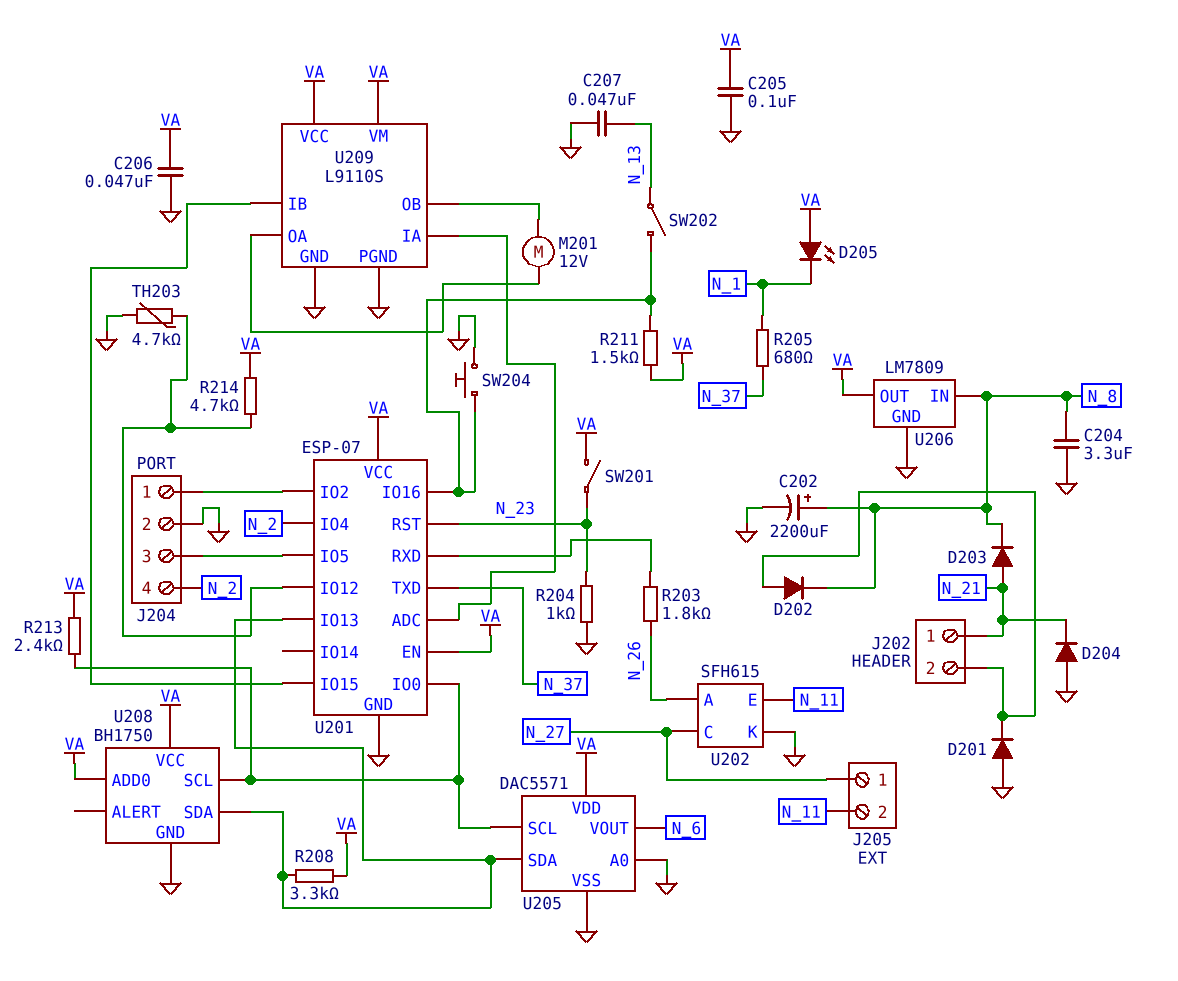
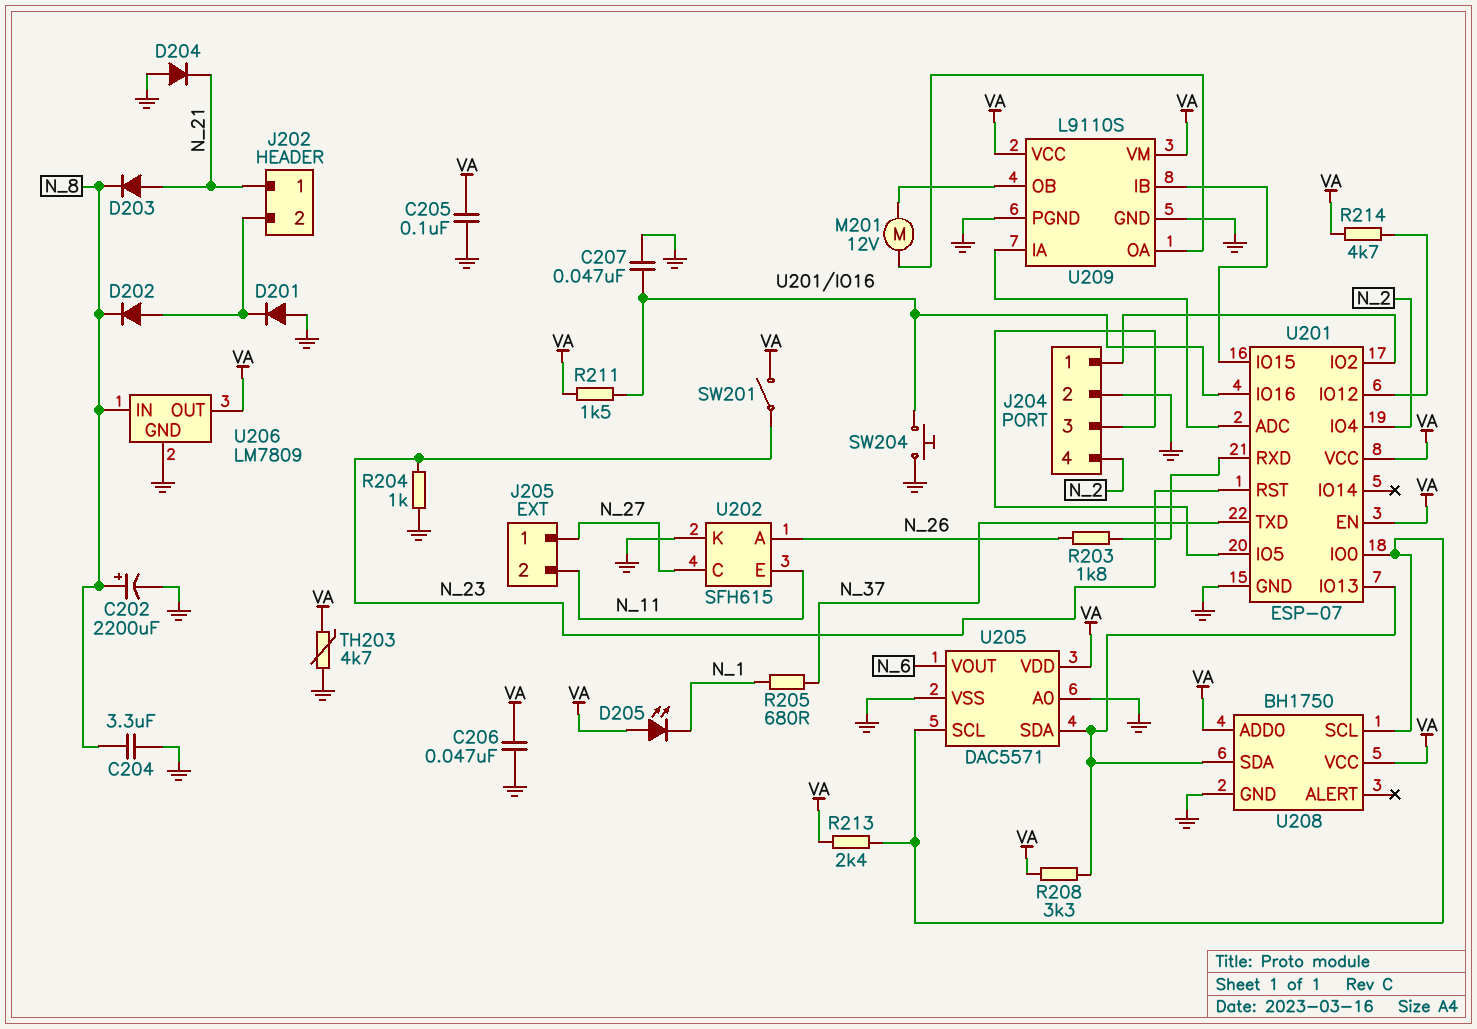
C207: 47nF (GND, N_13) -> 47nF (GND, U201/IO16)
SW202: switch (N_13, U201/IO16) -> none
TH203: 4.7k (GND, U201/IO12) -> 4.7k (GND, VA)

